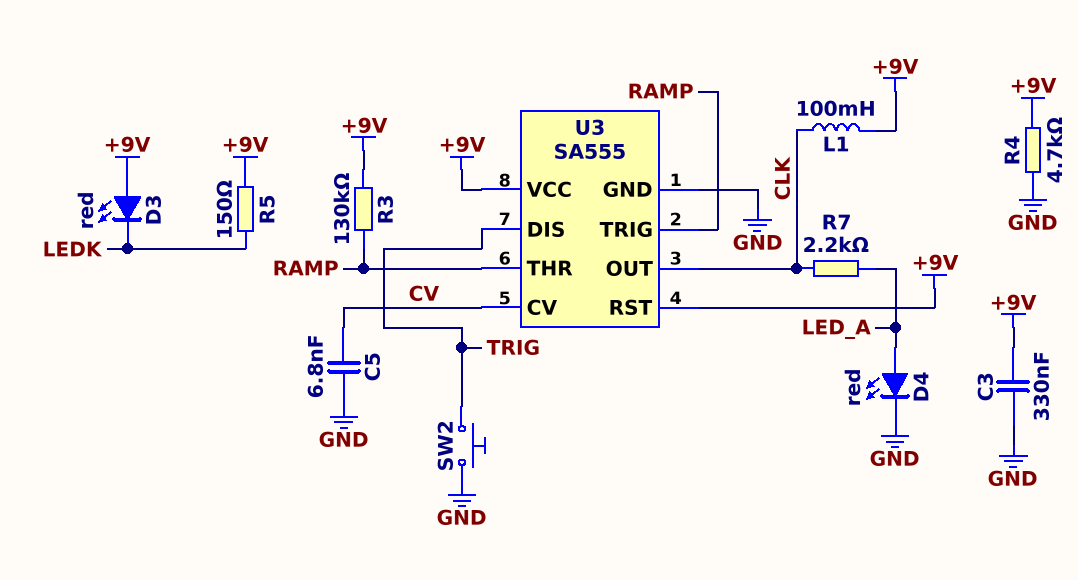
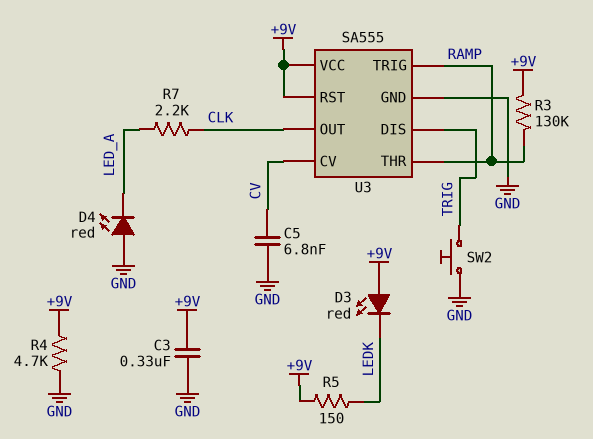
D4: LED red (A LED_A, K GND) -> LED red (A GND, K LED_A)
L1: 100mH (+9V, CLK) -> none

